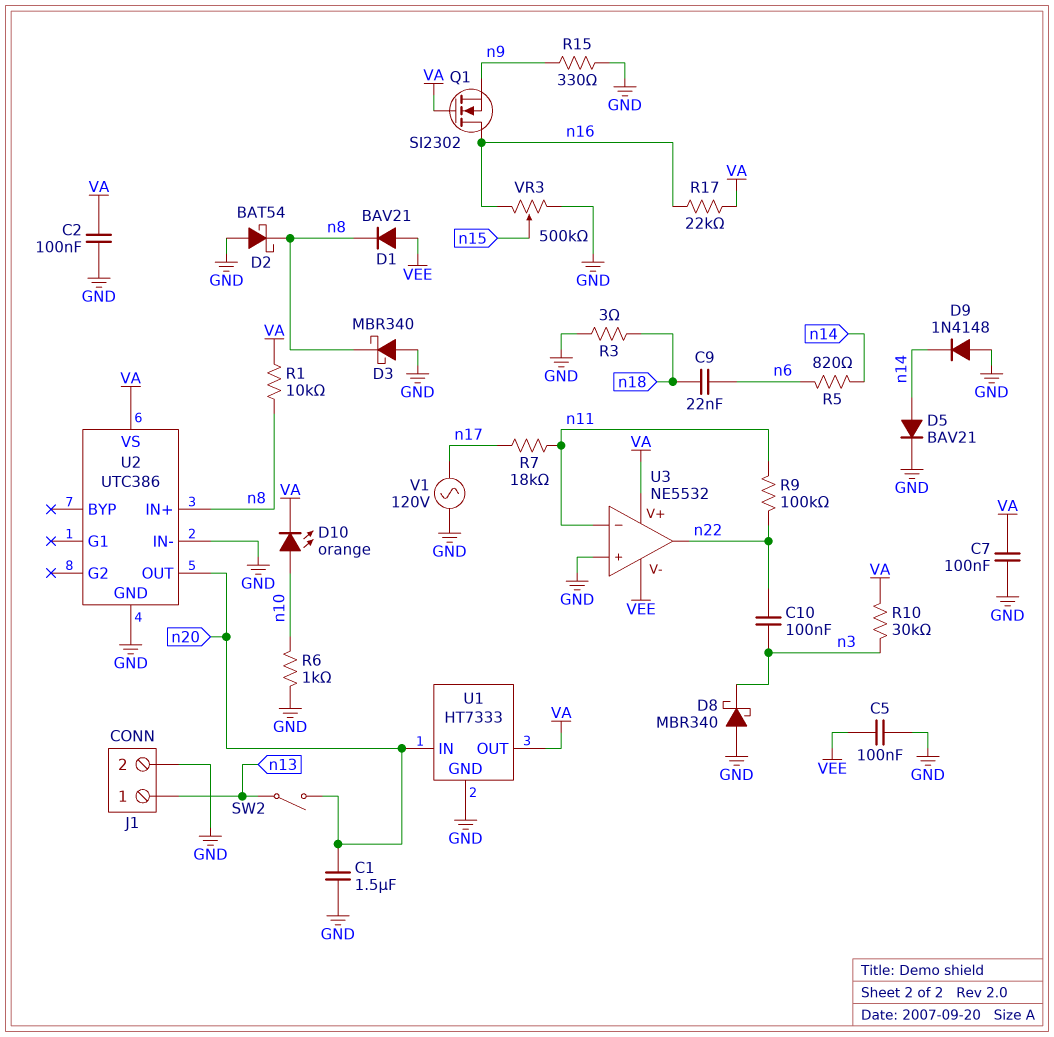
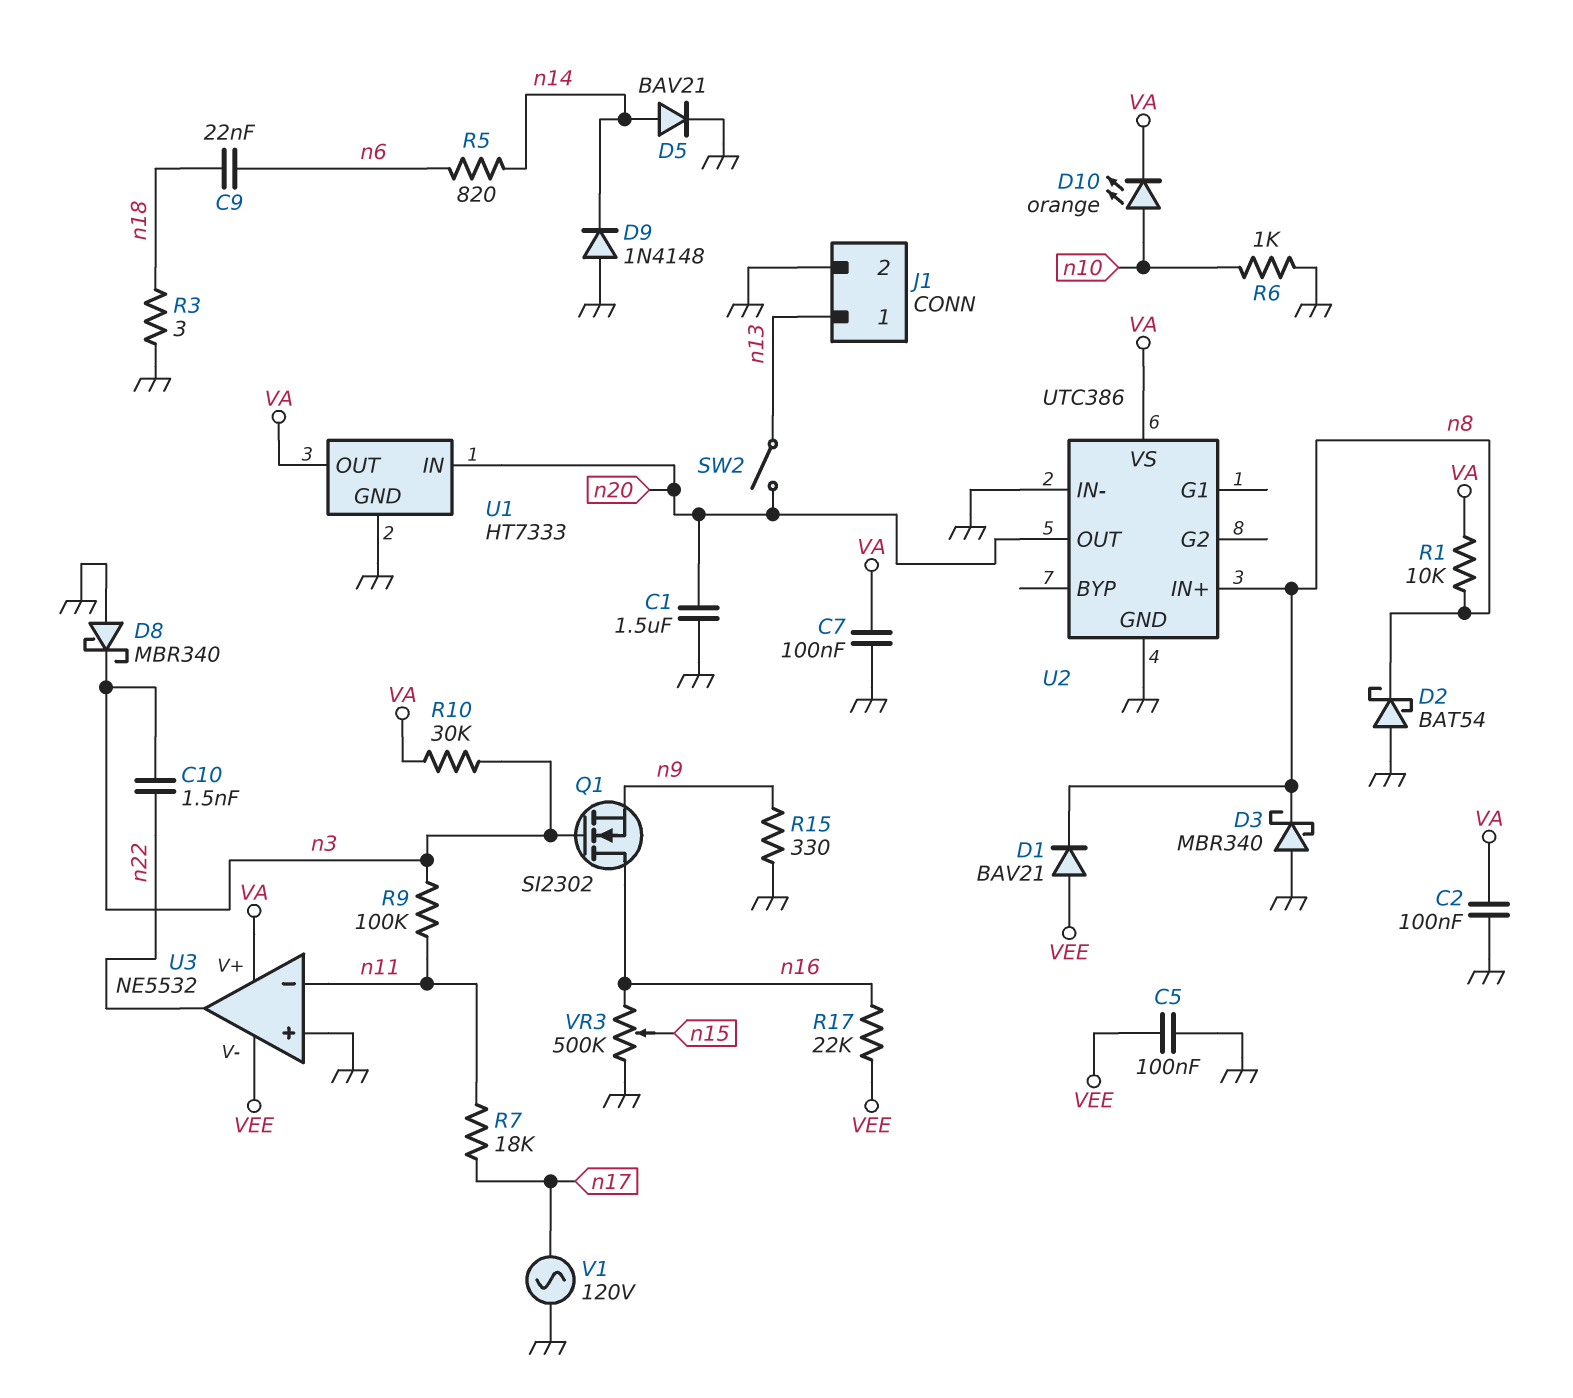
C10: 100nF (n3, n22) -> 1.5nF (n3, n22)
Q1: NMOS SI2302 (G VA, D n16, S n9) -> NMOS SI2302 (G n3, D n16, S n9)
R9: 100k (n11, n22) -> 100k (n3, n11)
R17: 22k (VA, n16) -> 22k (VEE, n16)

